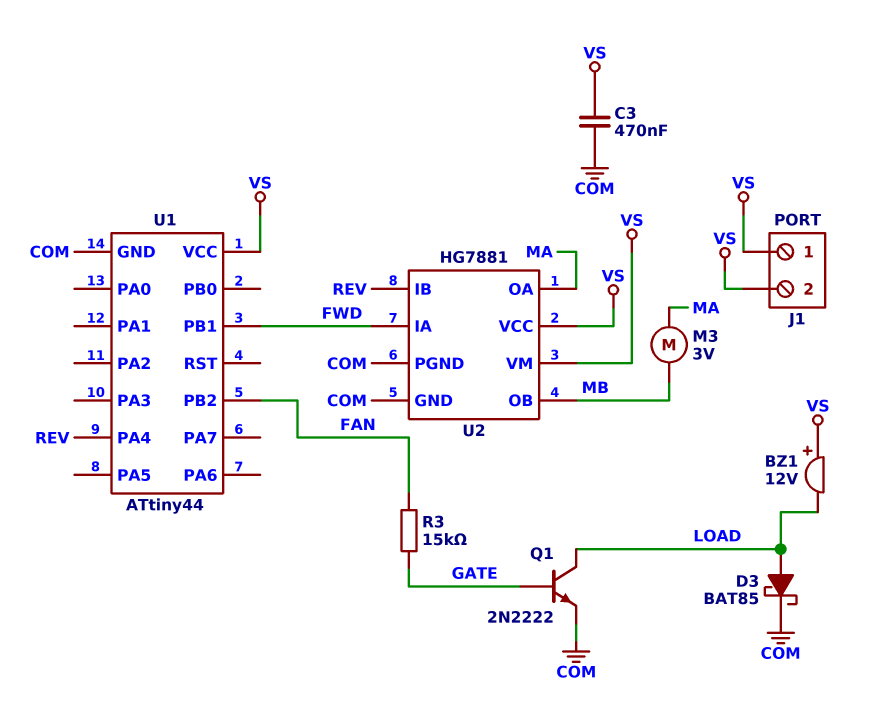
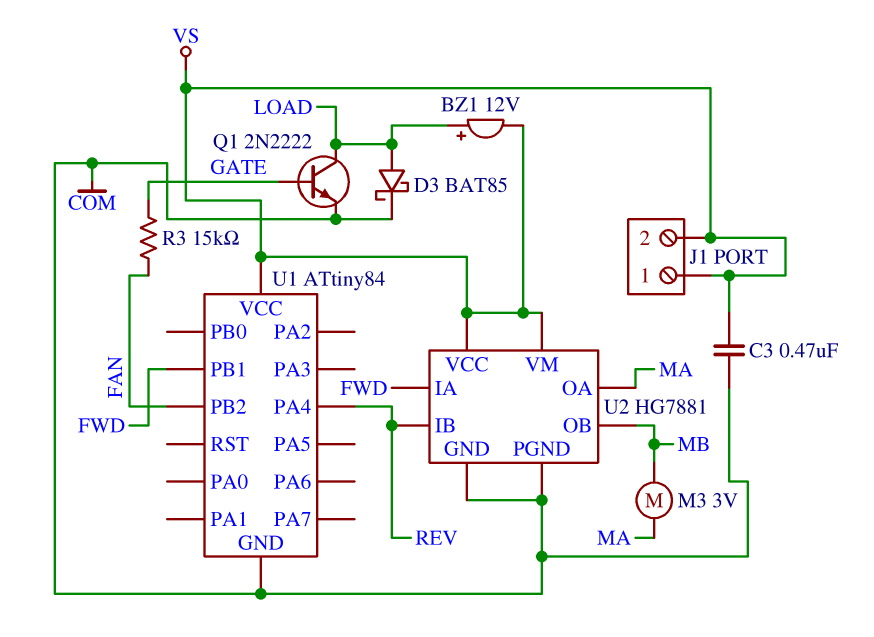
BZ1: buzzer 12V (plus VS, minus LOAD) -> buzzer 12V (plus LOAD, minus VS)
U1: ATtiny44 -> ATtiny84

